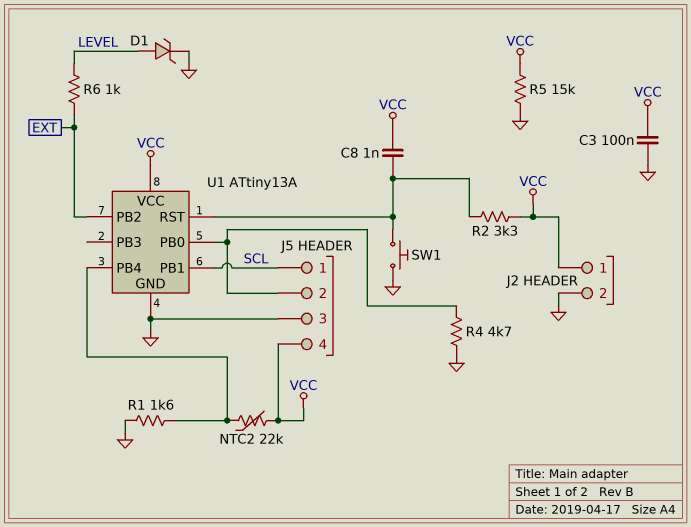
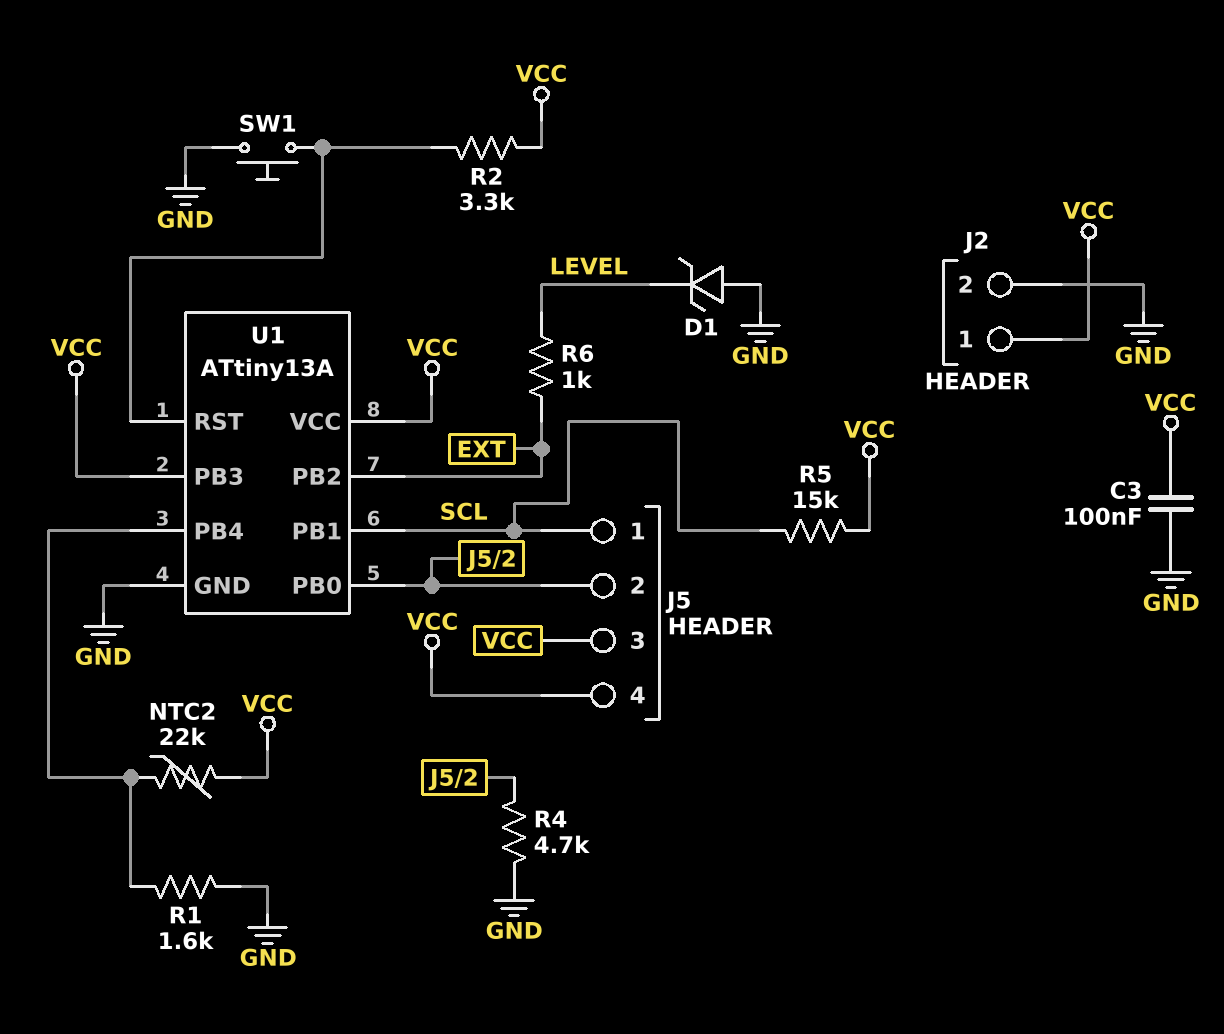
C8: 1nF (U1/RST, VCC) -> none
D1: zener (A LEVEL, K GND) -> zener (A GND, K LEVEL)
J5 pin 3: GND -> VCC
R5: 15k (GND, VCC) -> 15k (SCL, VCC)
U1 pin PB3: none -> VCC

